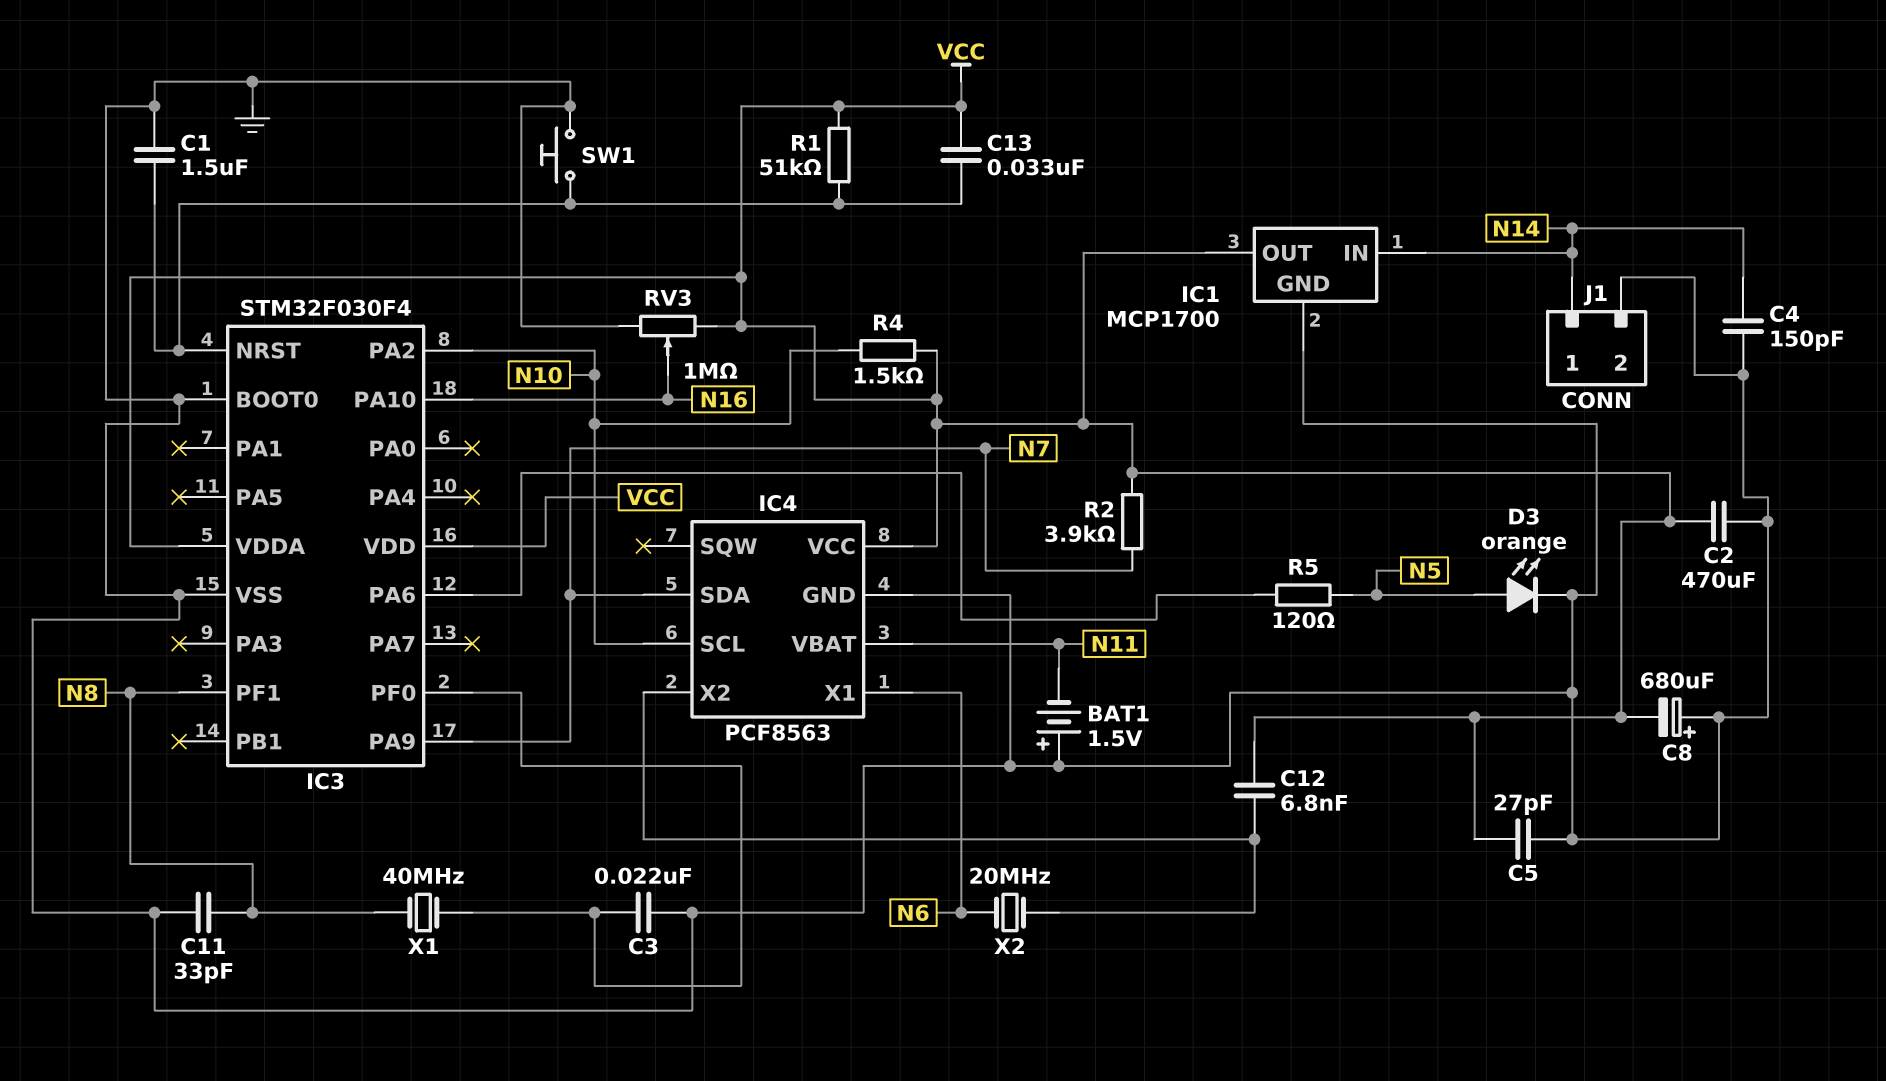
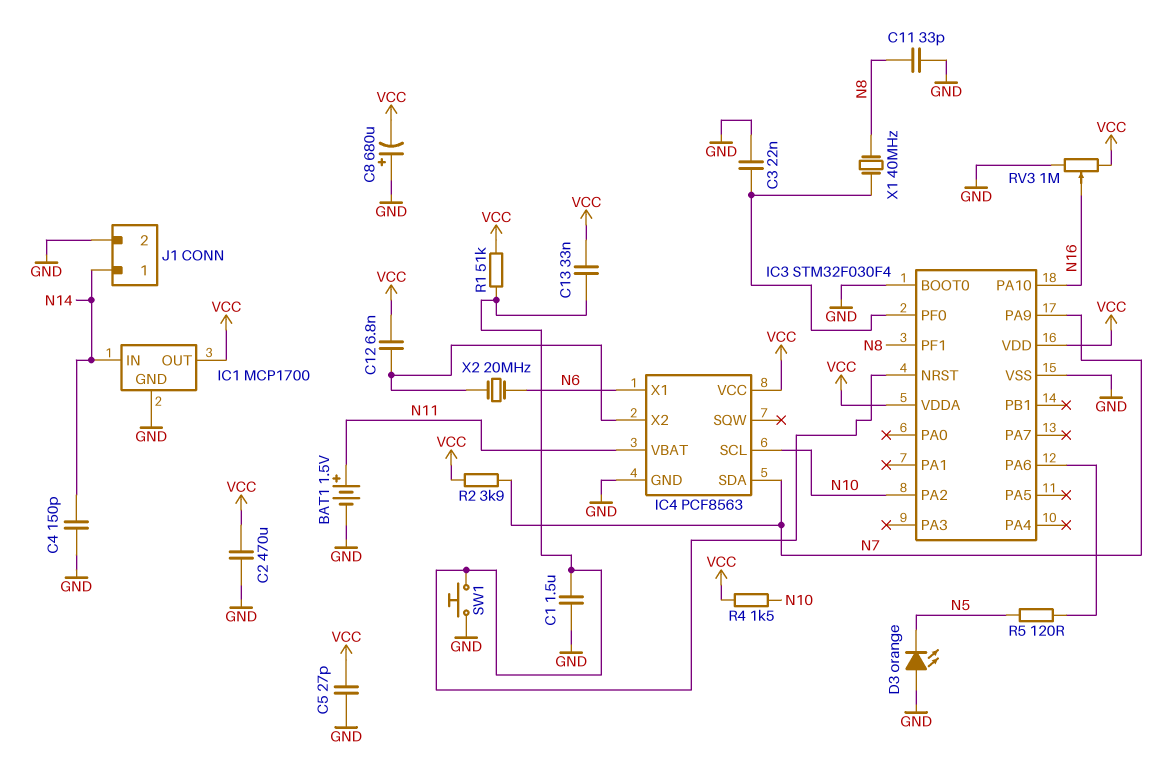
BAT1: 1.5V (plus GND, minus N11) -> 1.5V (plus N11, minus GND)
D3: LED orange (A N5, K GND) -> LED orange (A GND, K N5)

